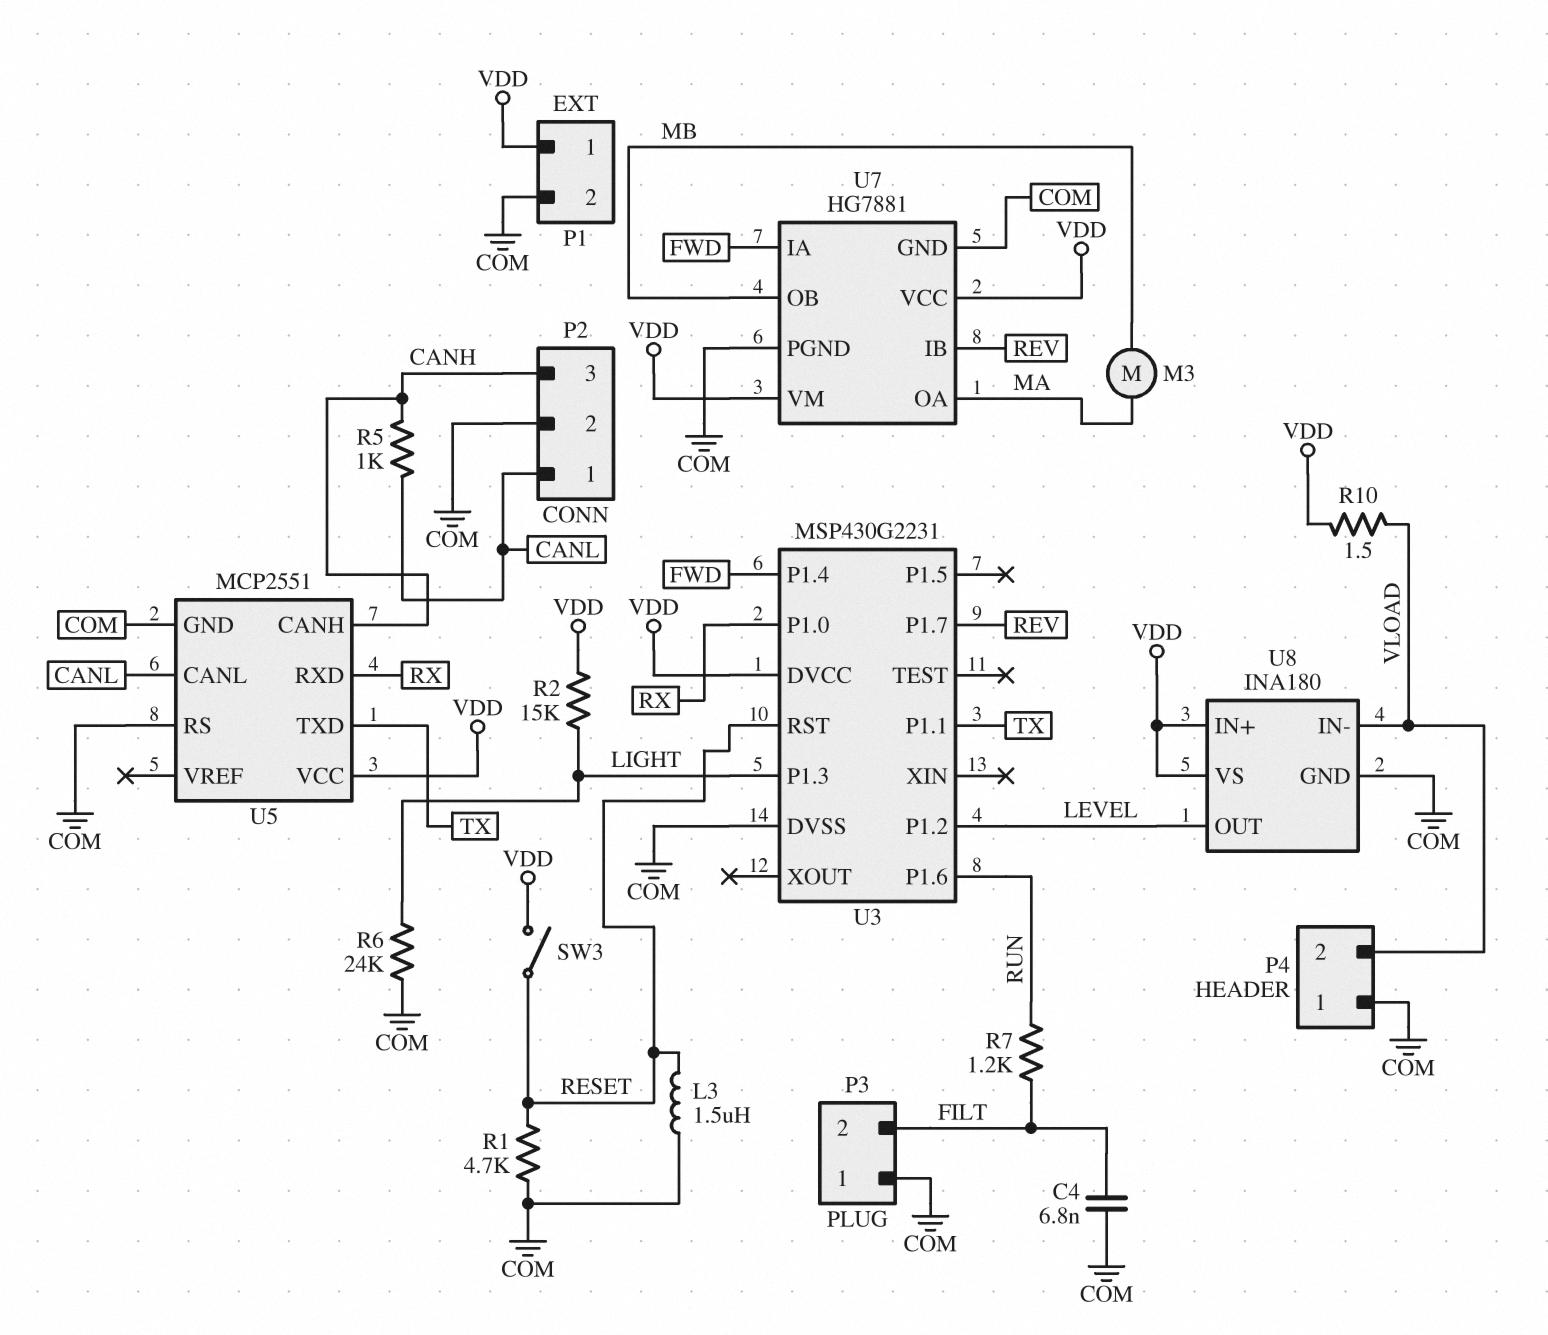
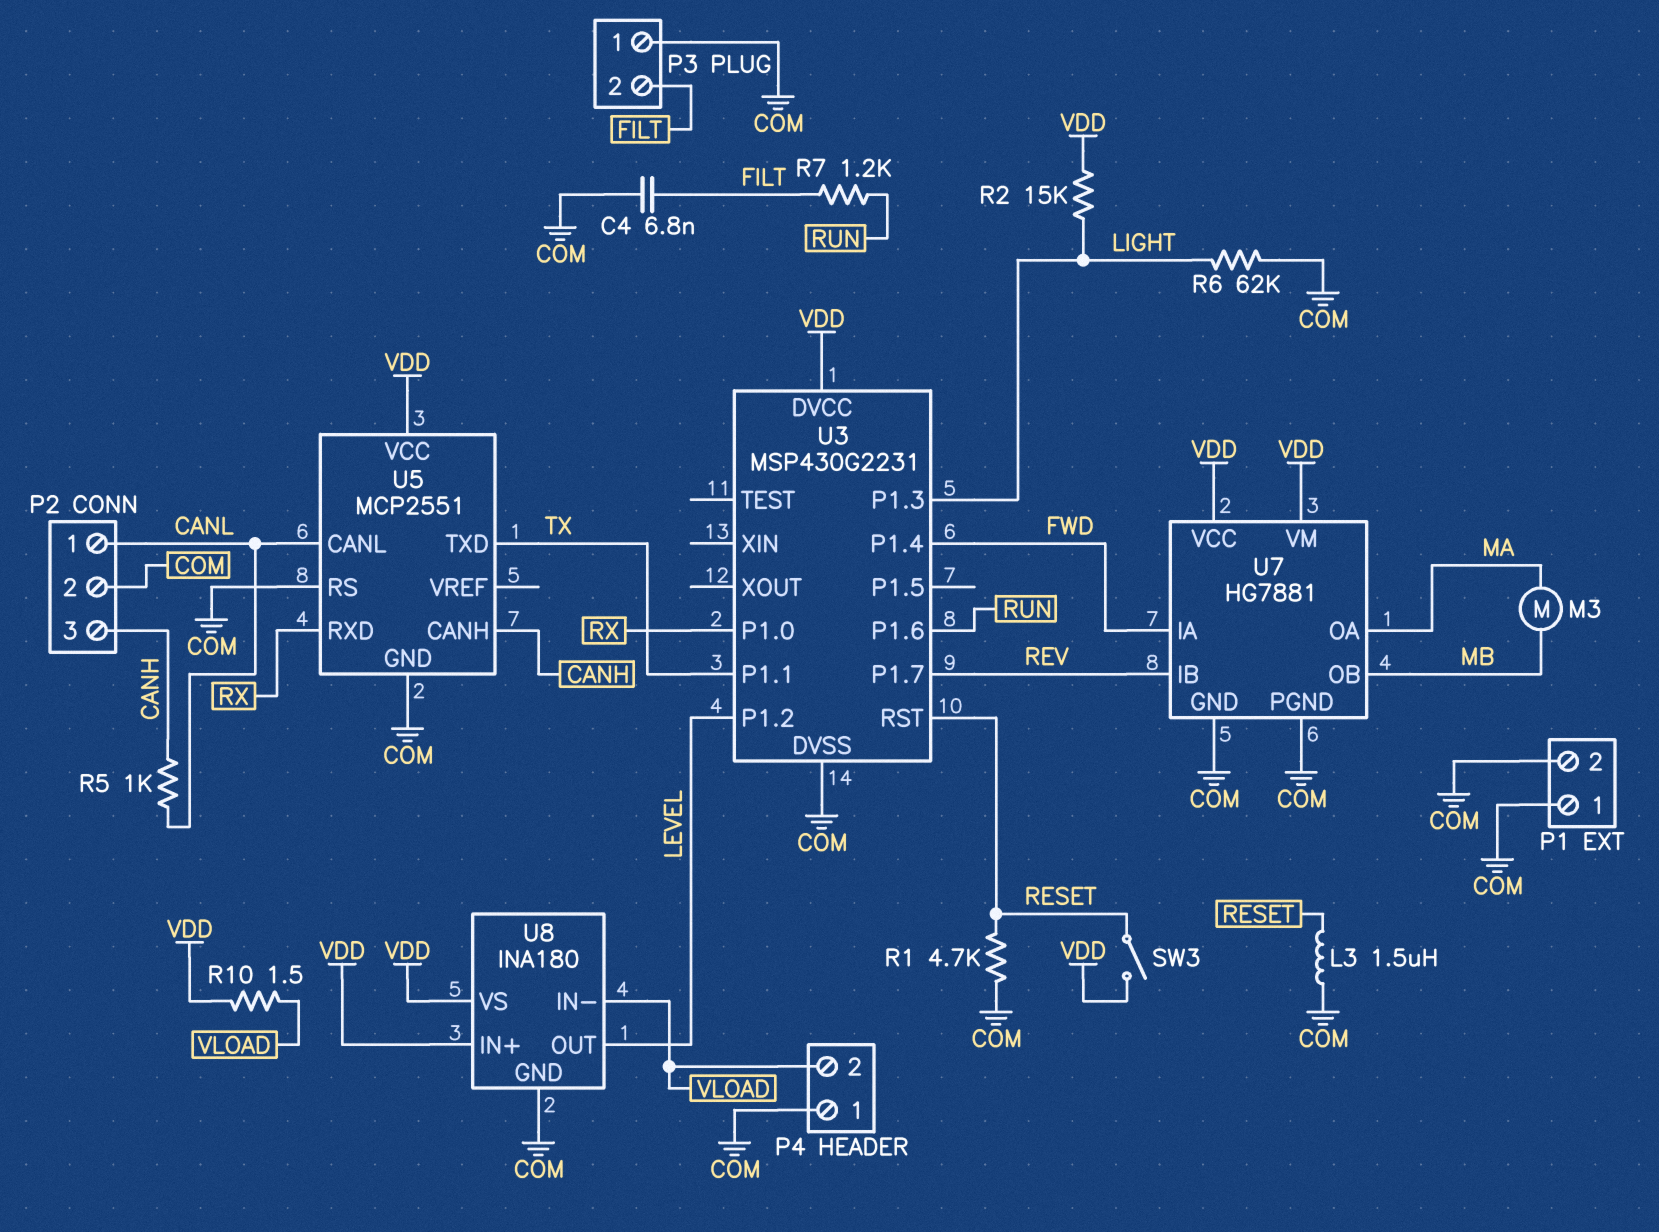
P1 pin 1: VDD -> COM
R6: 24k (COM, LIGHT) -> 62k (COM, LIGHT)

